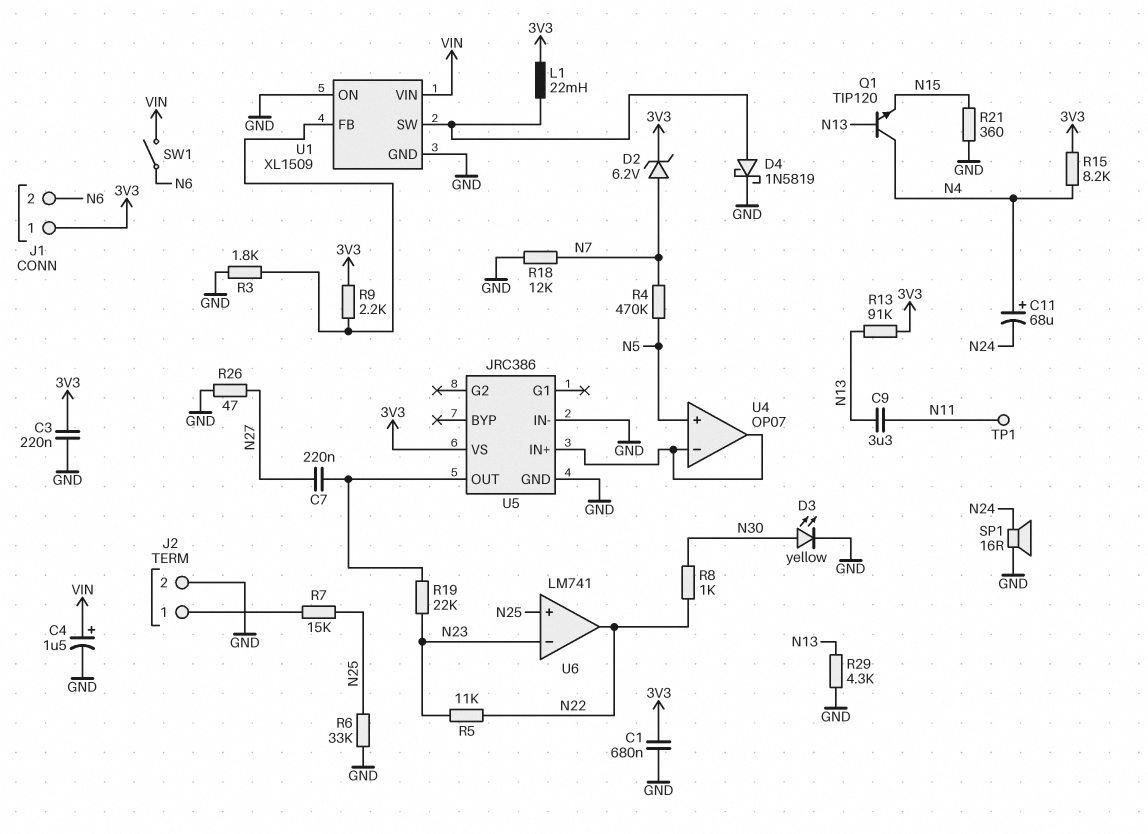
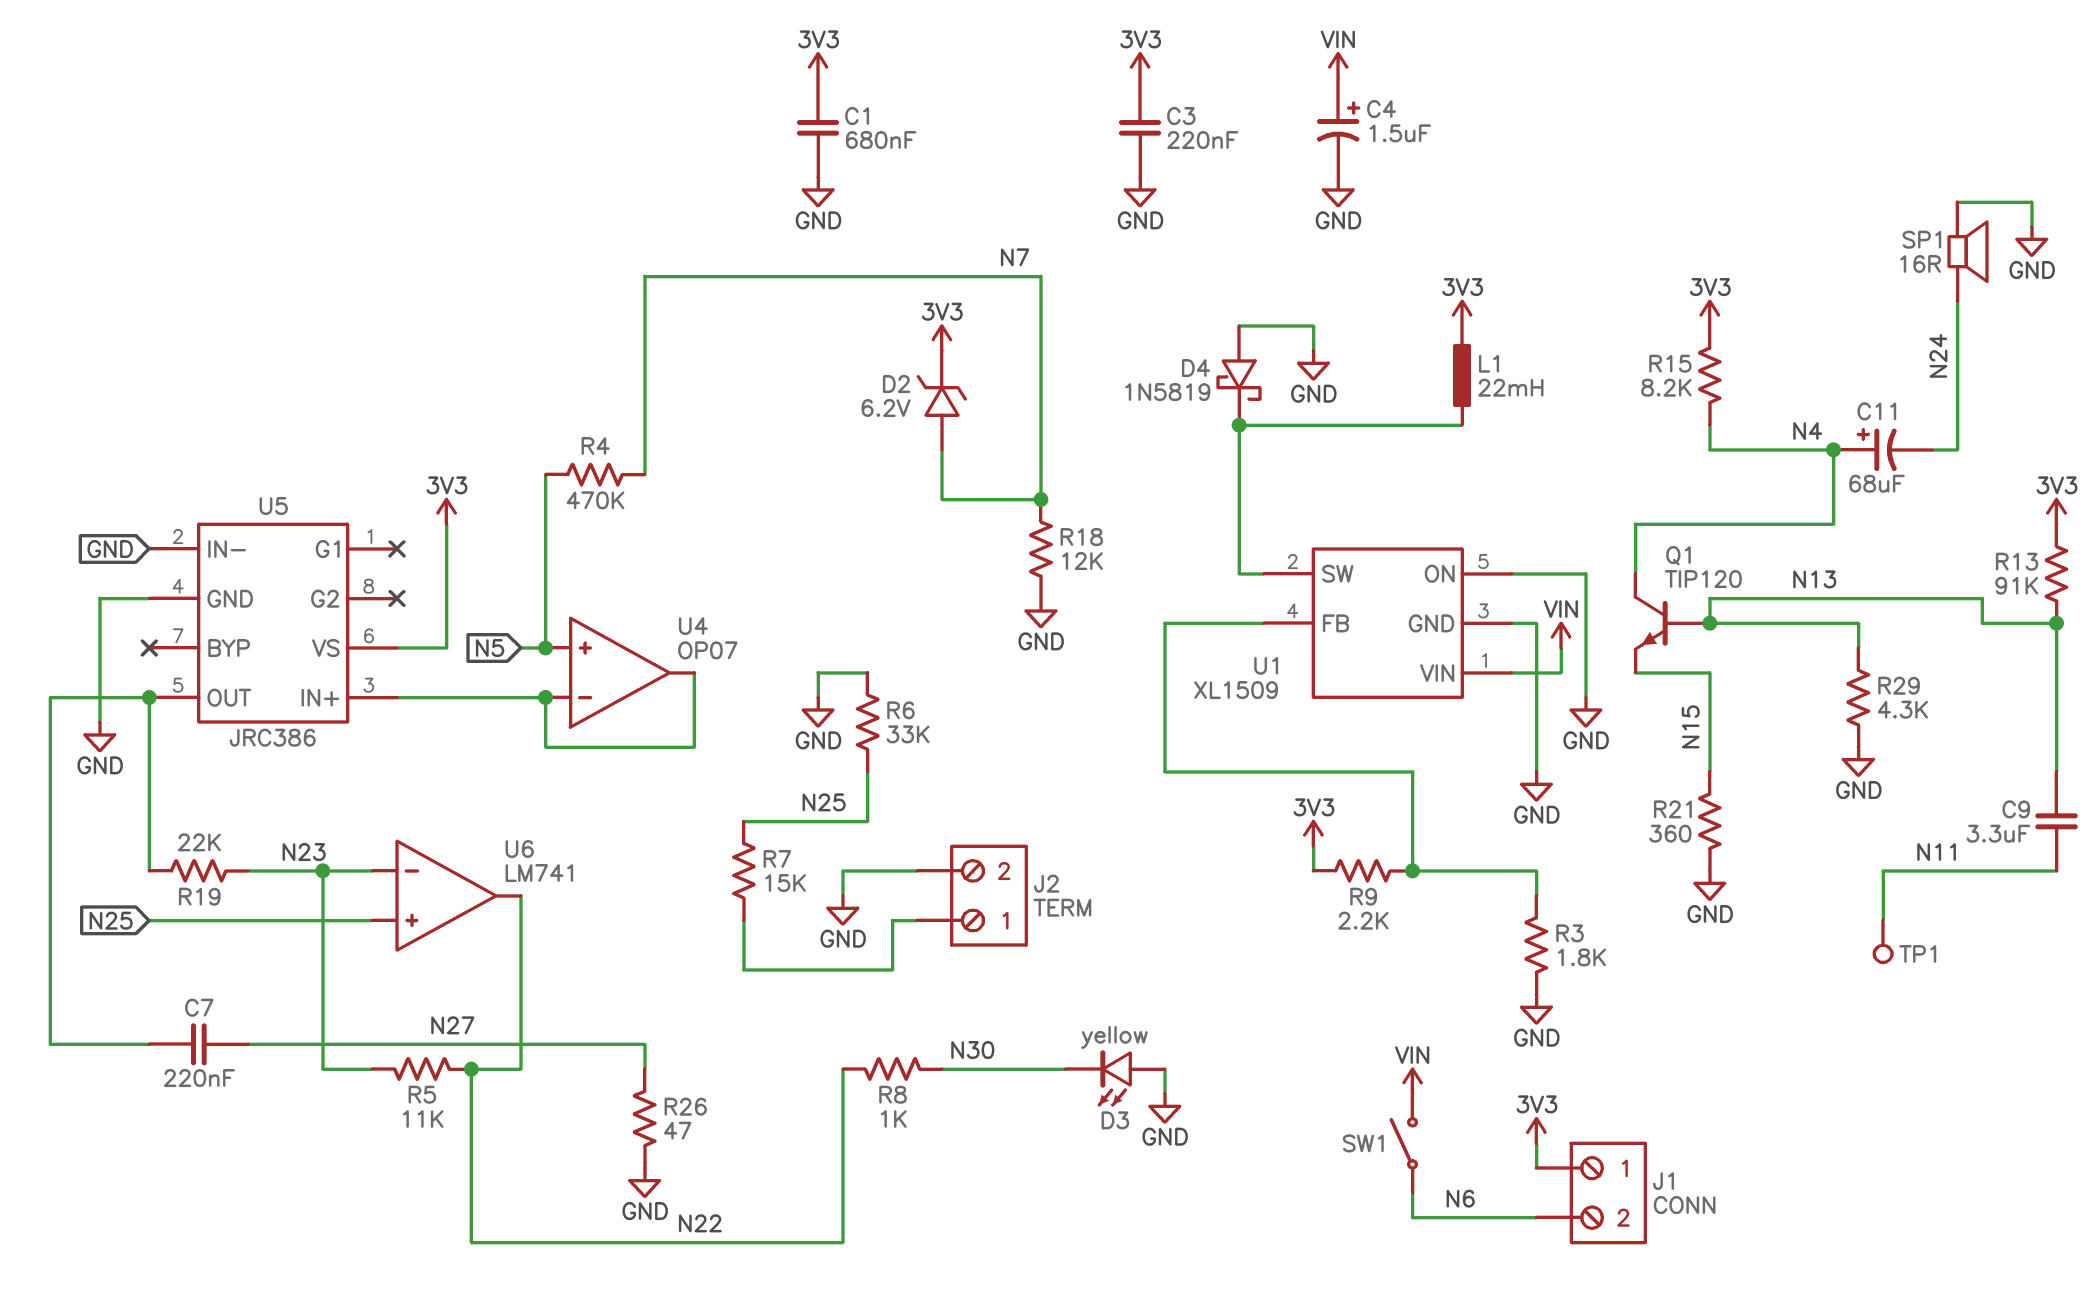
D3: LED yellow (A N30, K GND) -> LED yellow (A GND, K N30)
D4: schottky 1N5819 (A U1/SW, K GND) -> schottky 1N5819 (A GND, K U1/SW)

